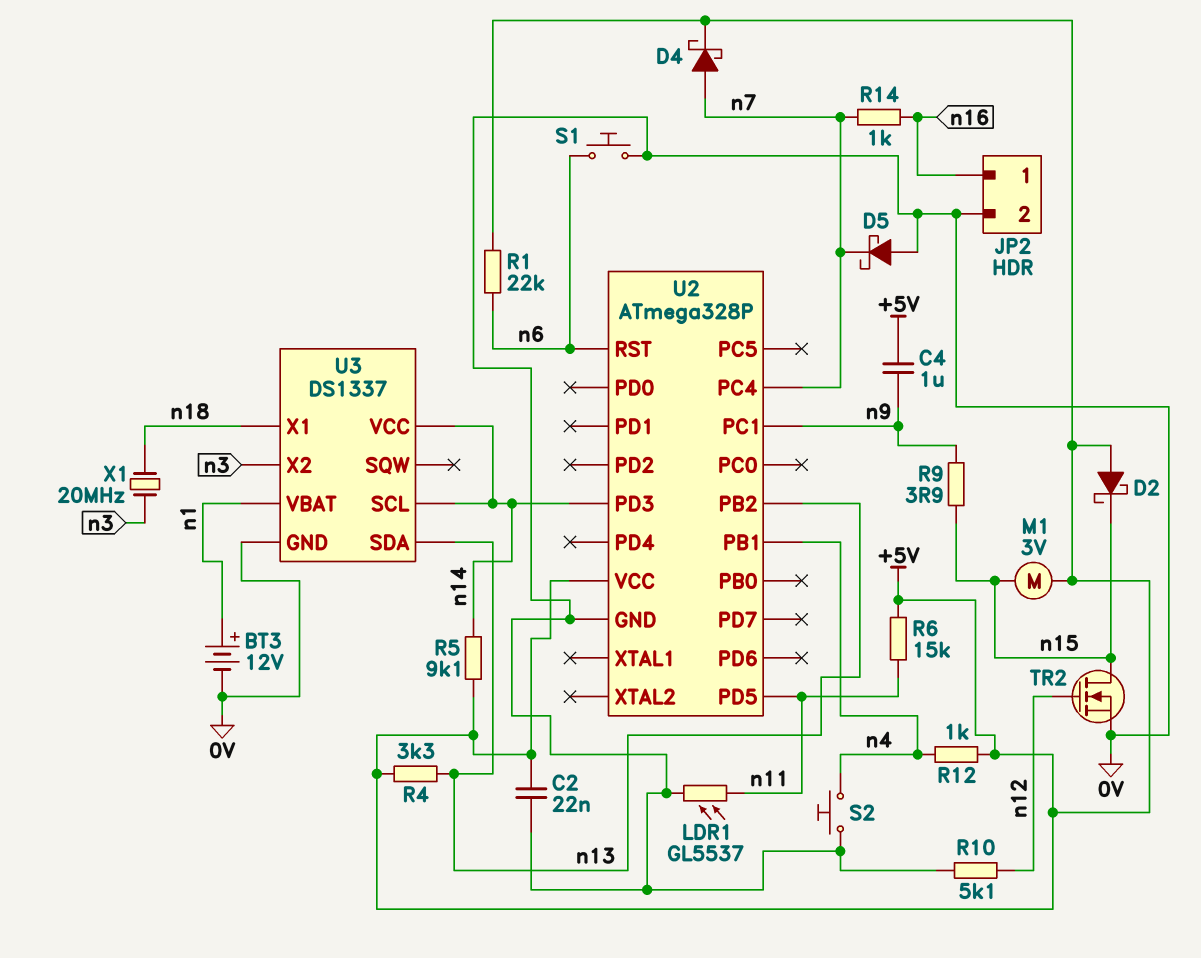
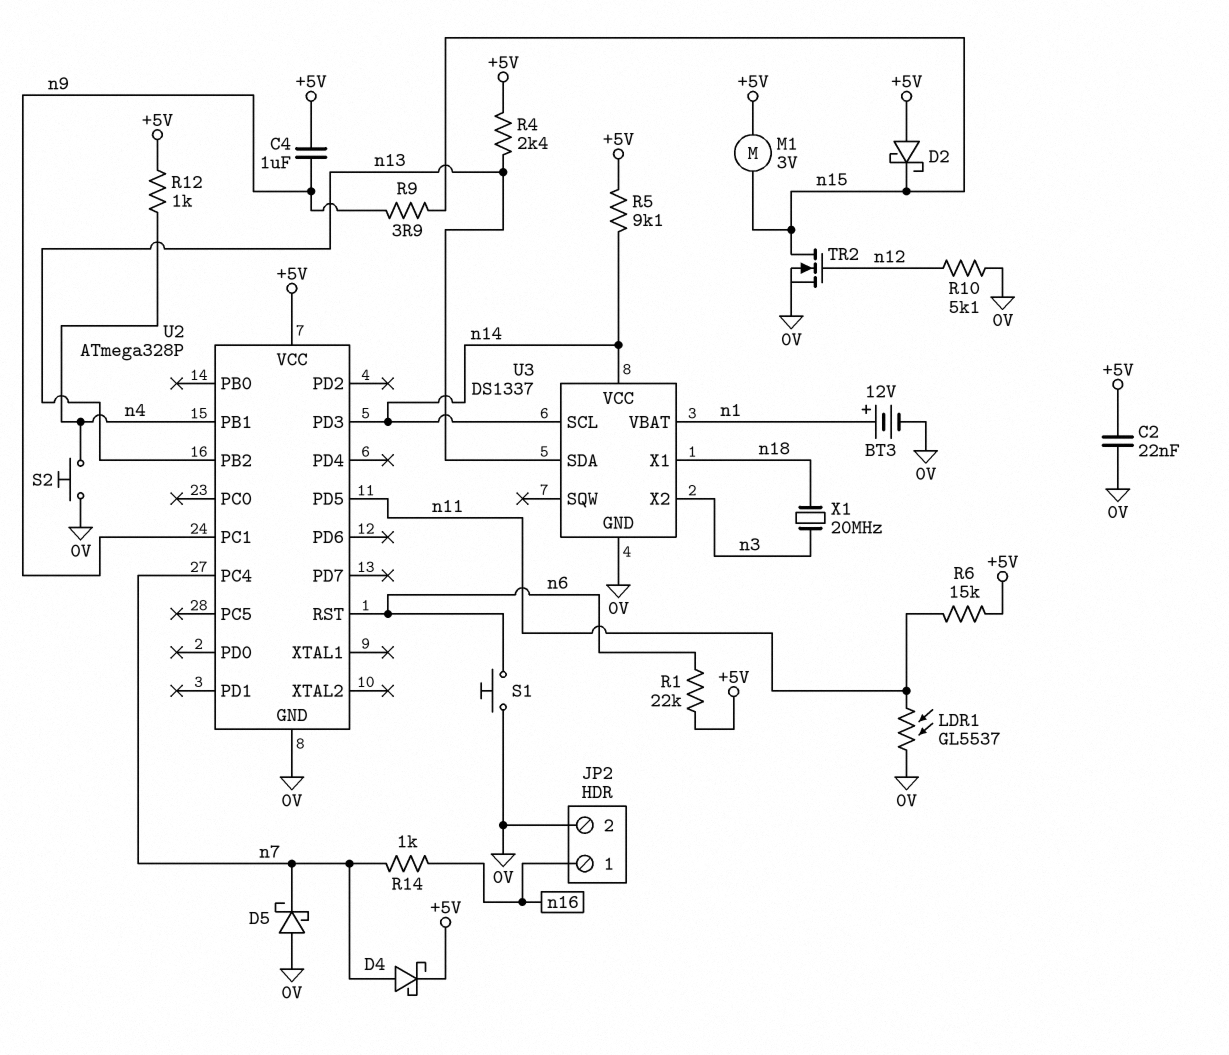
R4: 3.3k (+5V, n13) -> 2.4k (+5V, n13)

